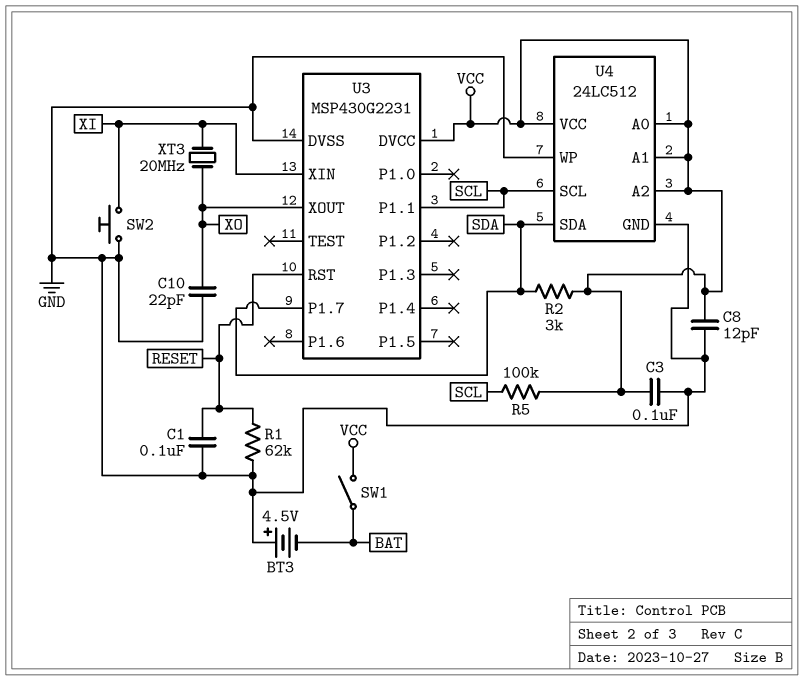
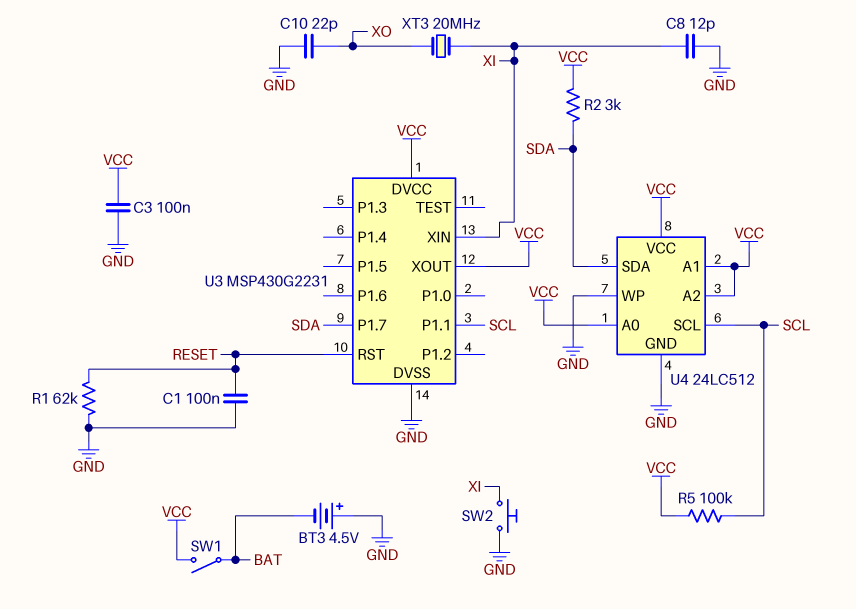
C8: 12pF (GND, VCC) -> 12pF (GND, XI)
U3 pin XOUT: XO -> VCC

